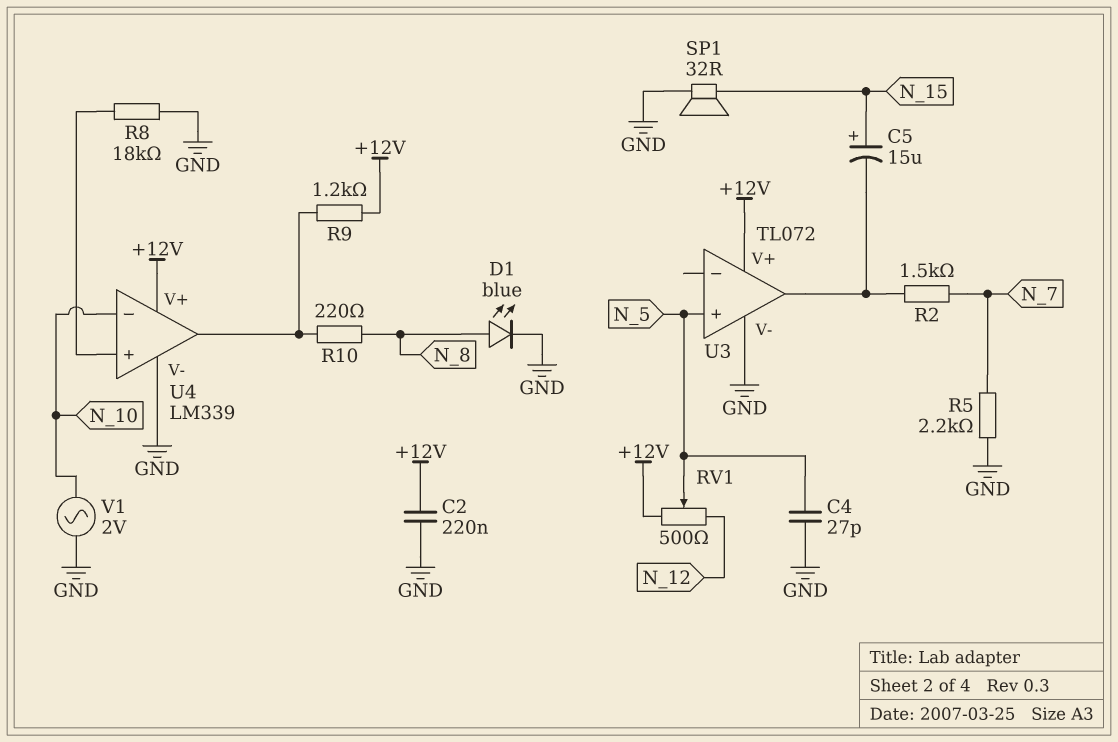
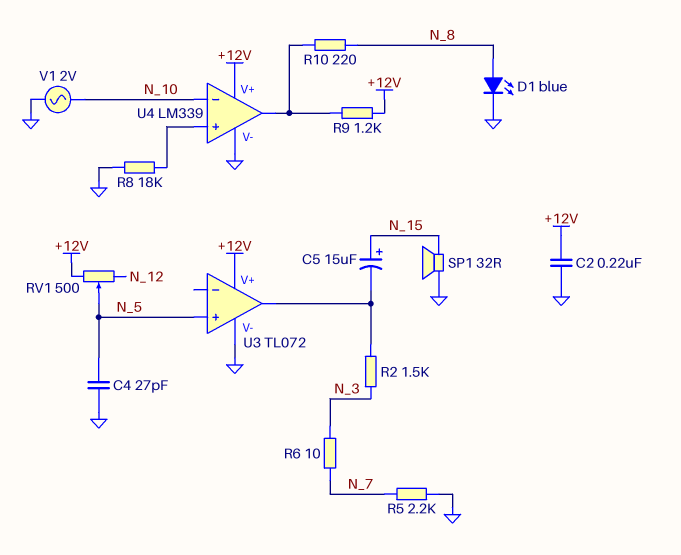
R2: 1.5k (N_7, U3/out) -> 1.5k (N_3, U3/out)
R6: none -> 10 (N_3, N_7)

